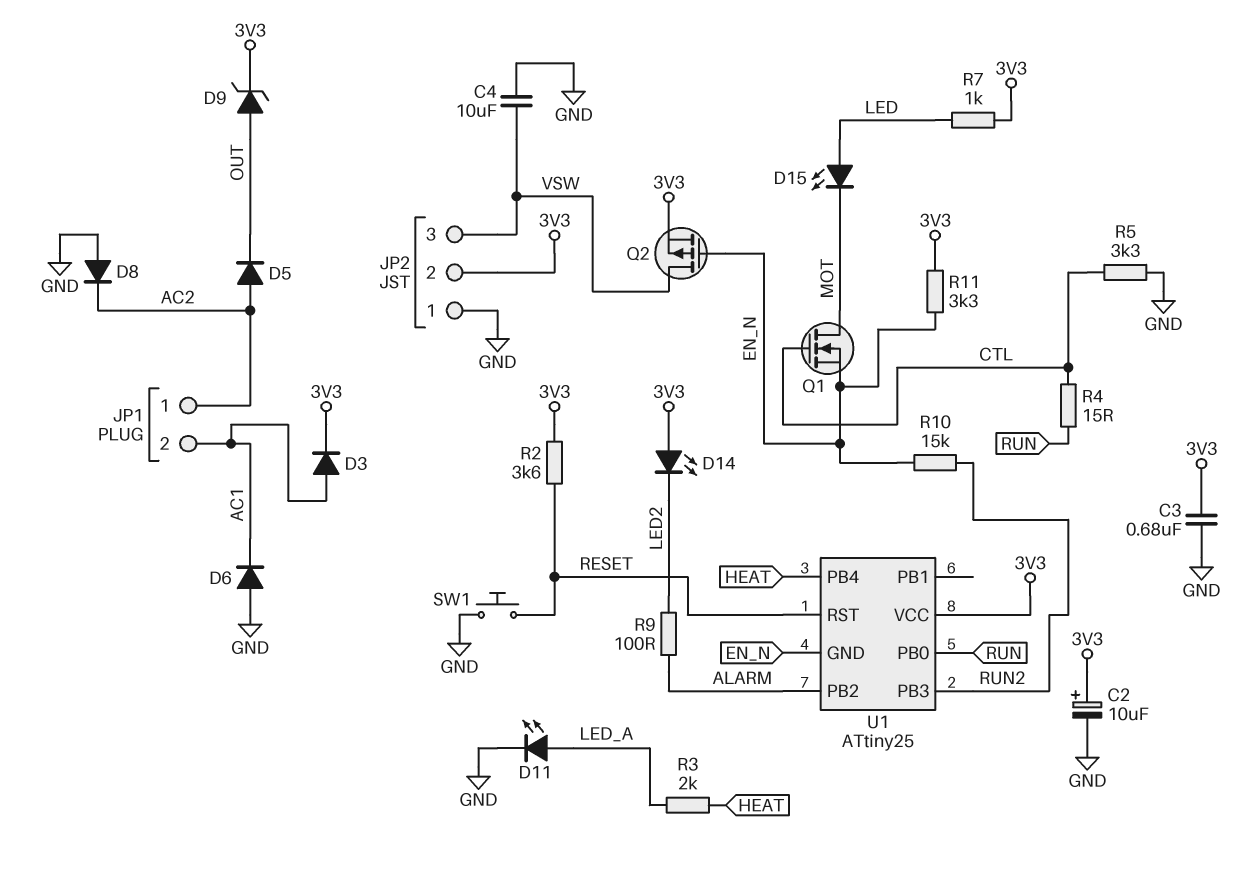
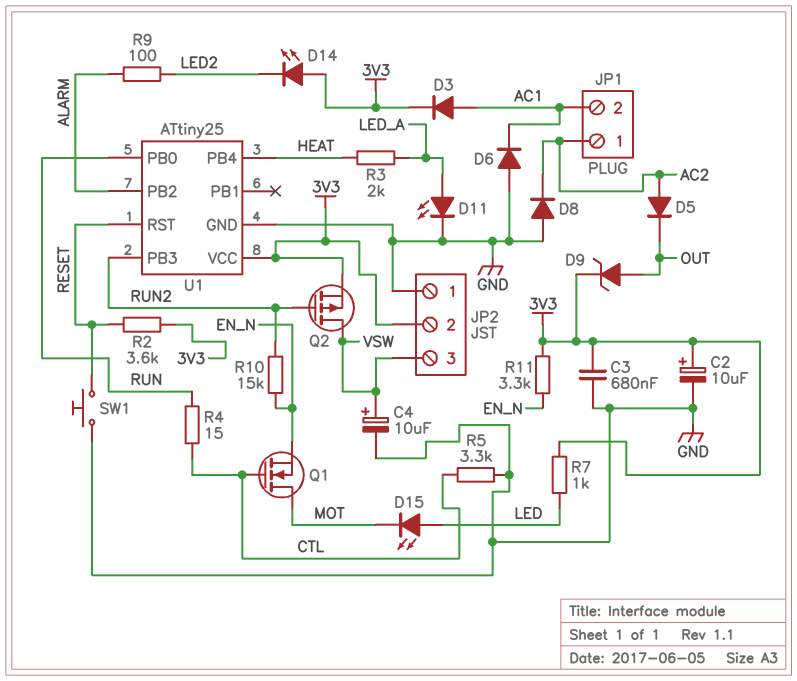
C4: 10uF (GND, VSW) -> 10uF (plus VSW, minus GND)
Q2: PMOS (G EN_N, D VSW, S 3V3) -> PMOS (G RUN2, D VSW, S 3V3)
U1 pin GND: EN_N -> GND

